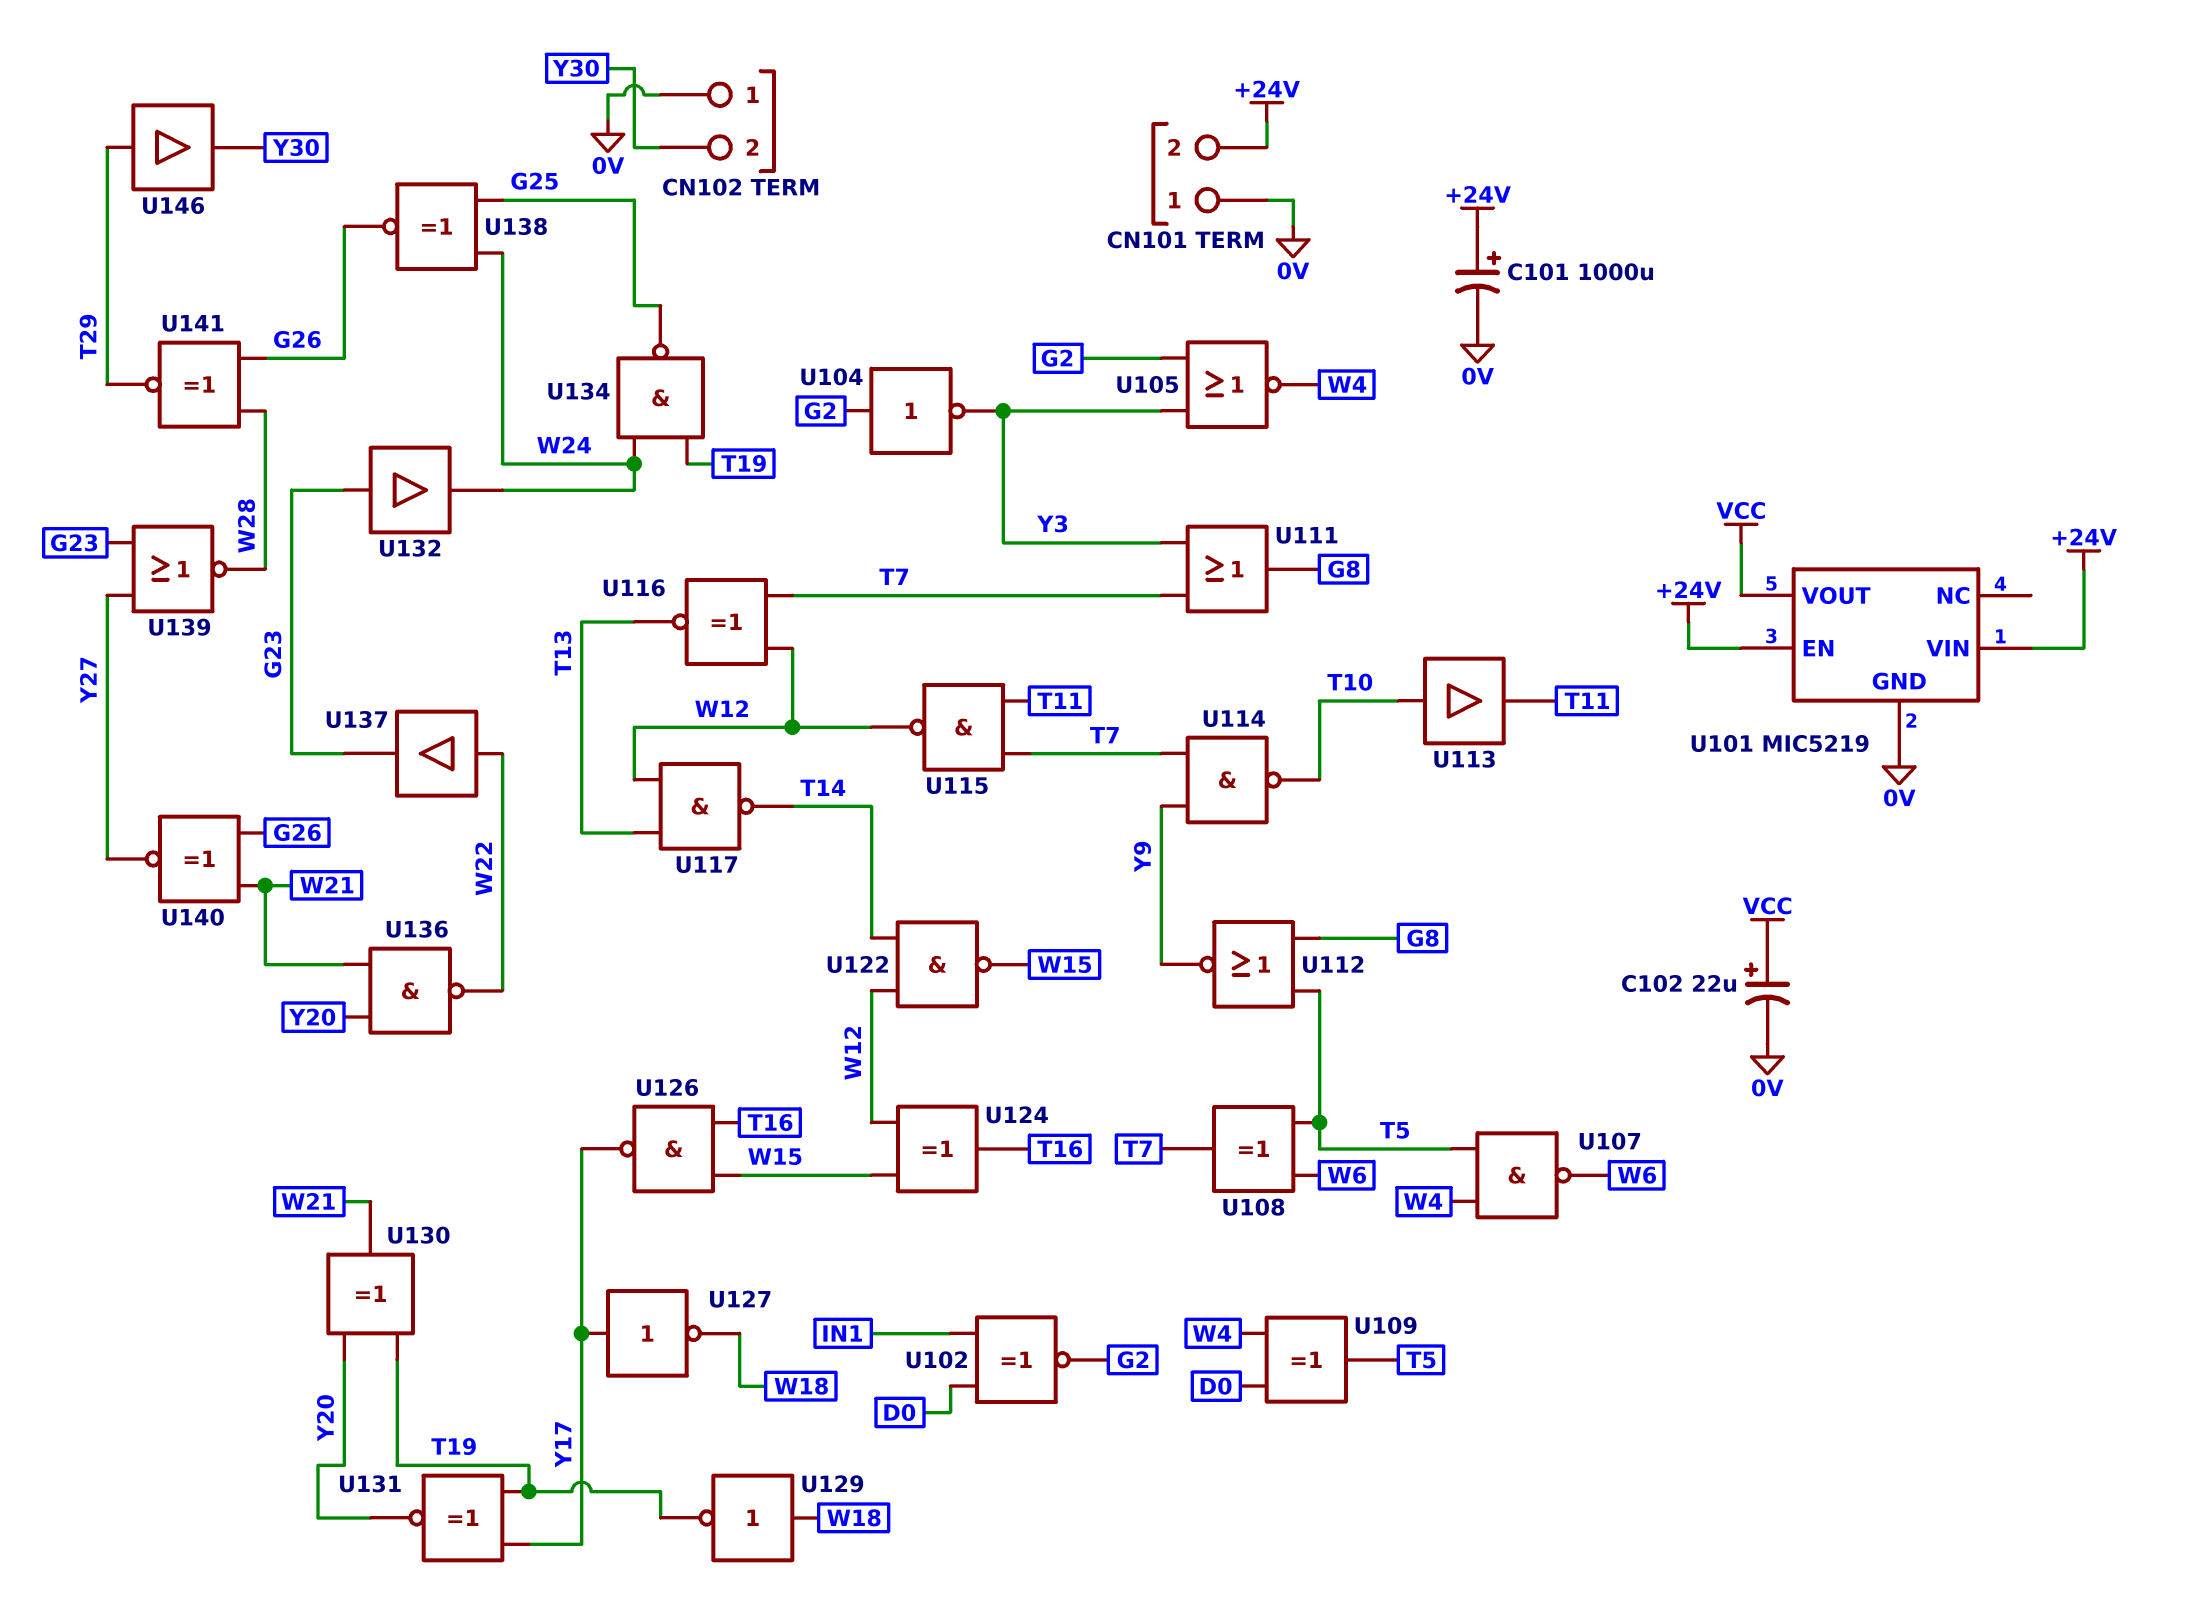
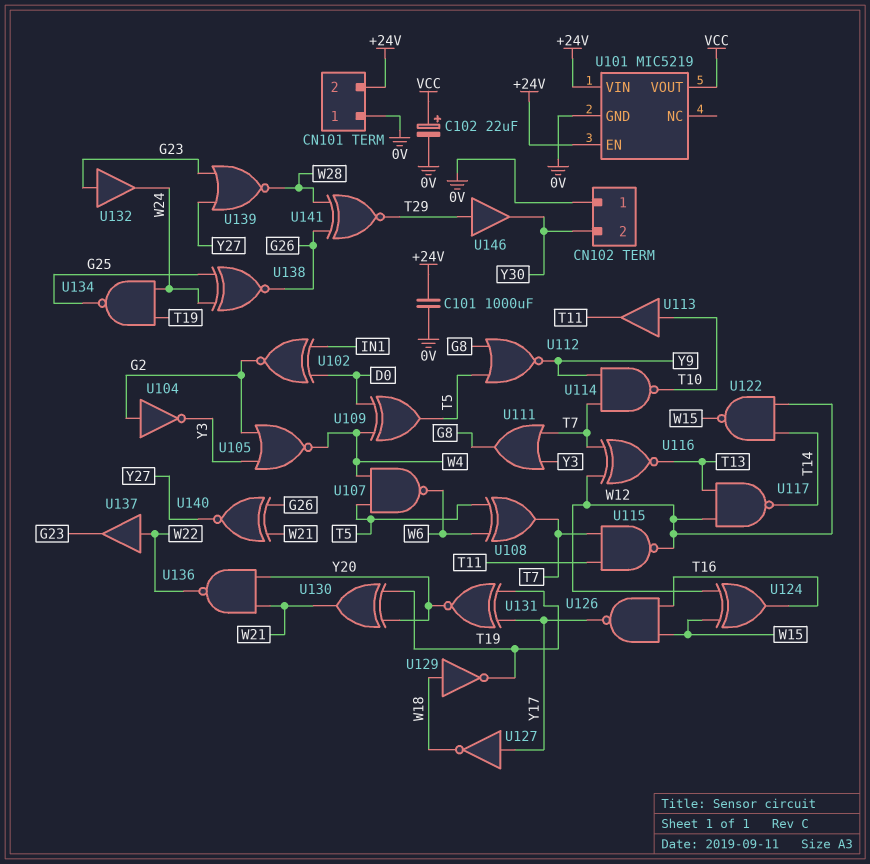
C101: 1000uF (plus +24V, minus 0V) -> 1000uF (+24V, 0V)

